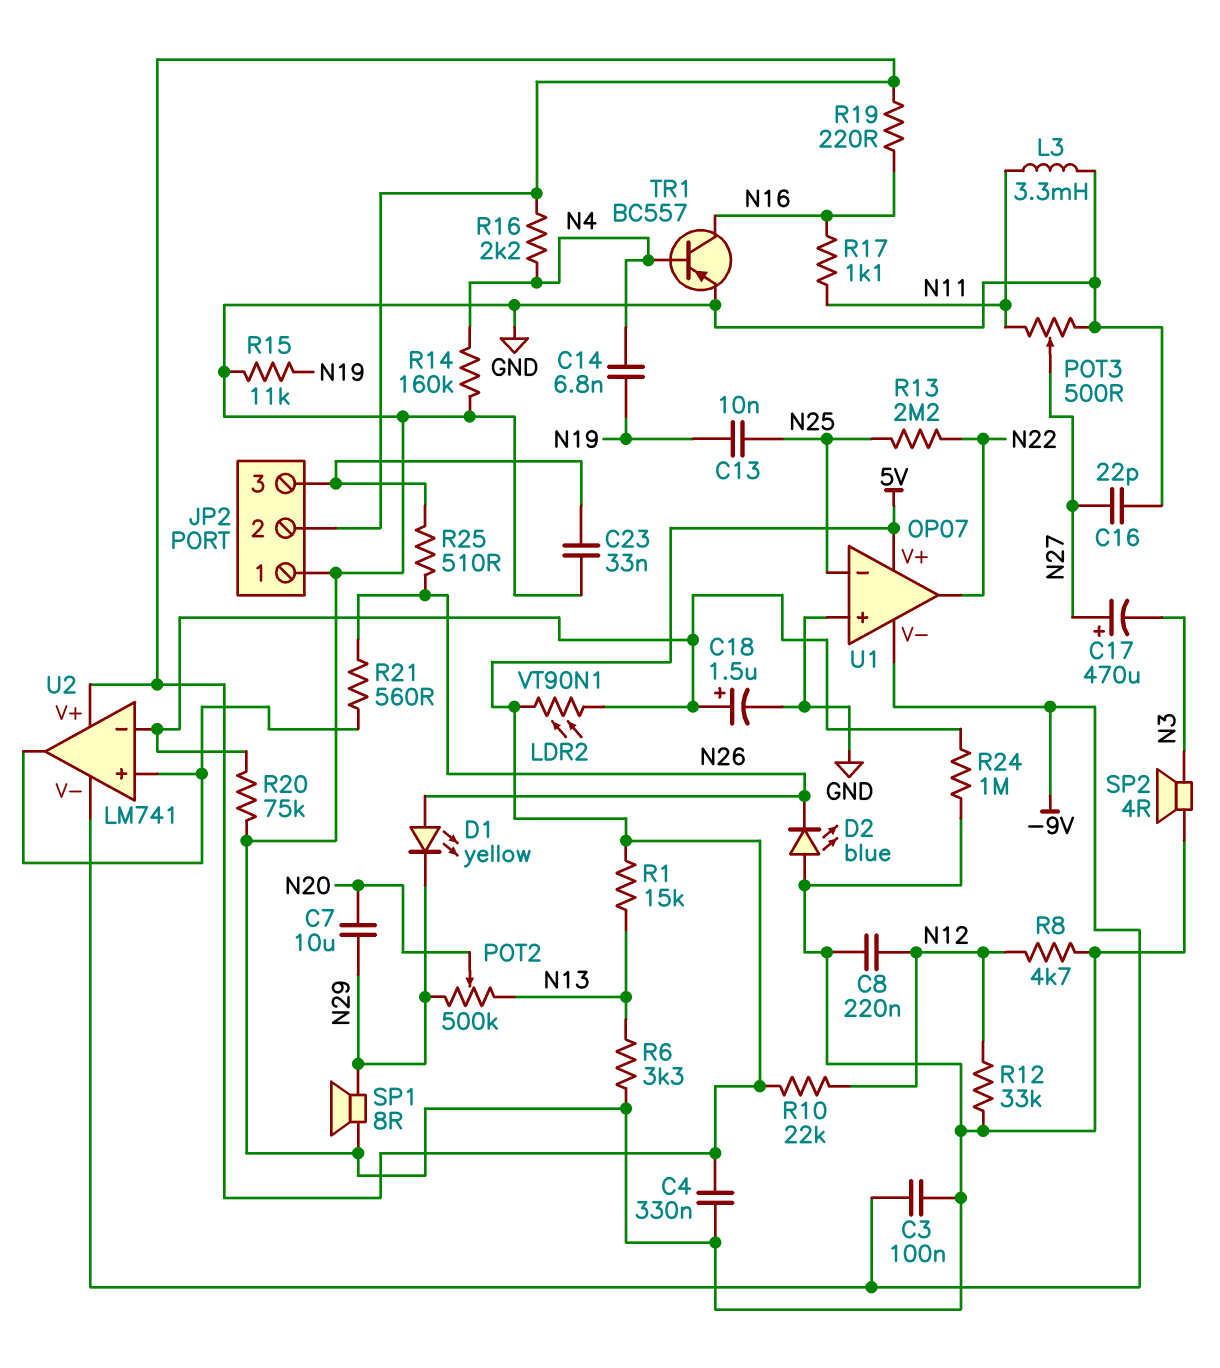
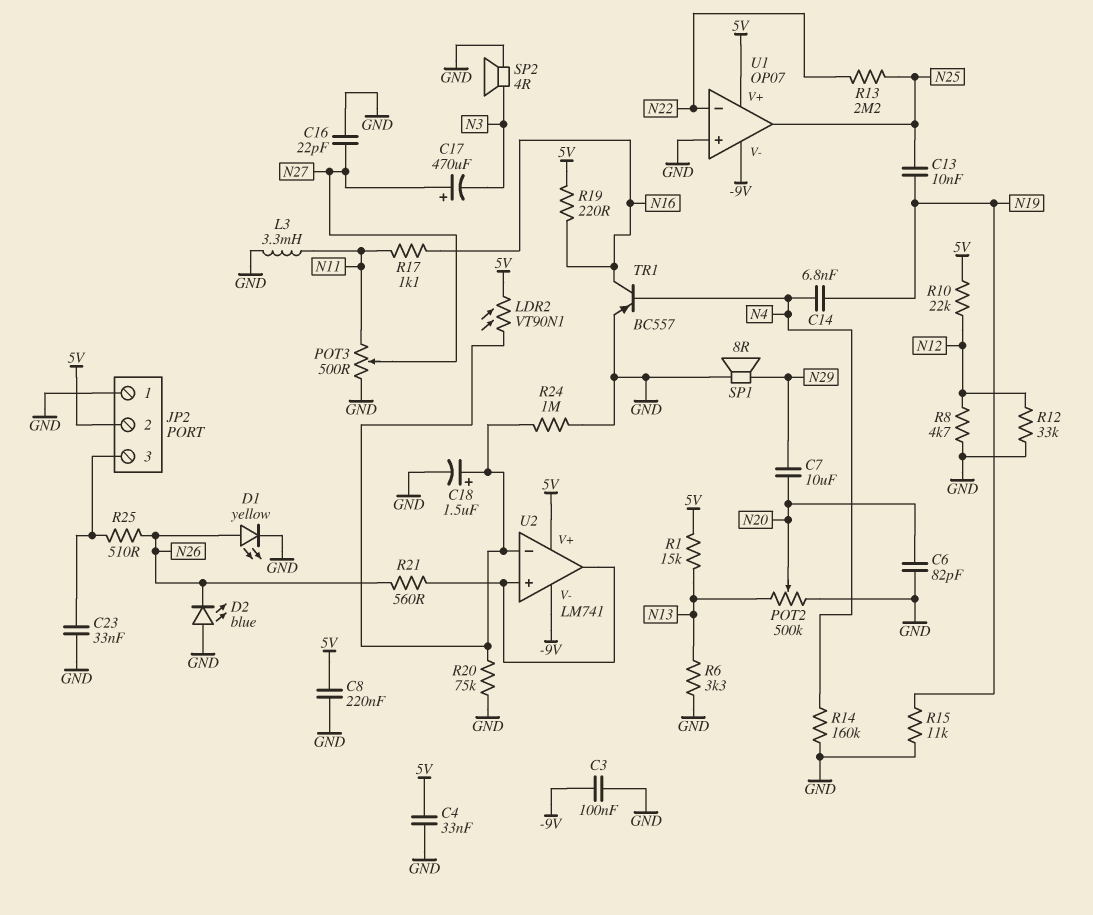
C4: 330nF (5V, GND) -> 33nF (5V, GND)
C6: none -> 82pF (GND, N20)
C8: 220nF (GND, N12) -> 220nF (5V, GND)
D1: LED yellow (A N26, K N29) -> LED yellow (A N26, K GND)
POT2: 500k (N13, N29, wiper N20) -> 500k (GND, N13, wiper N20)
R16: 2.2k (5V, N4) -> none
U1 pin in-: N25 -> N22
U1 pin out: N22 -> N25

